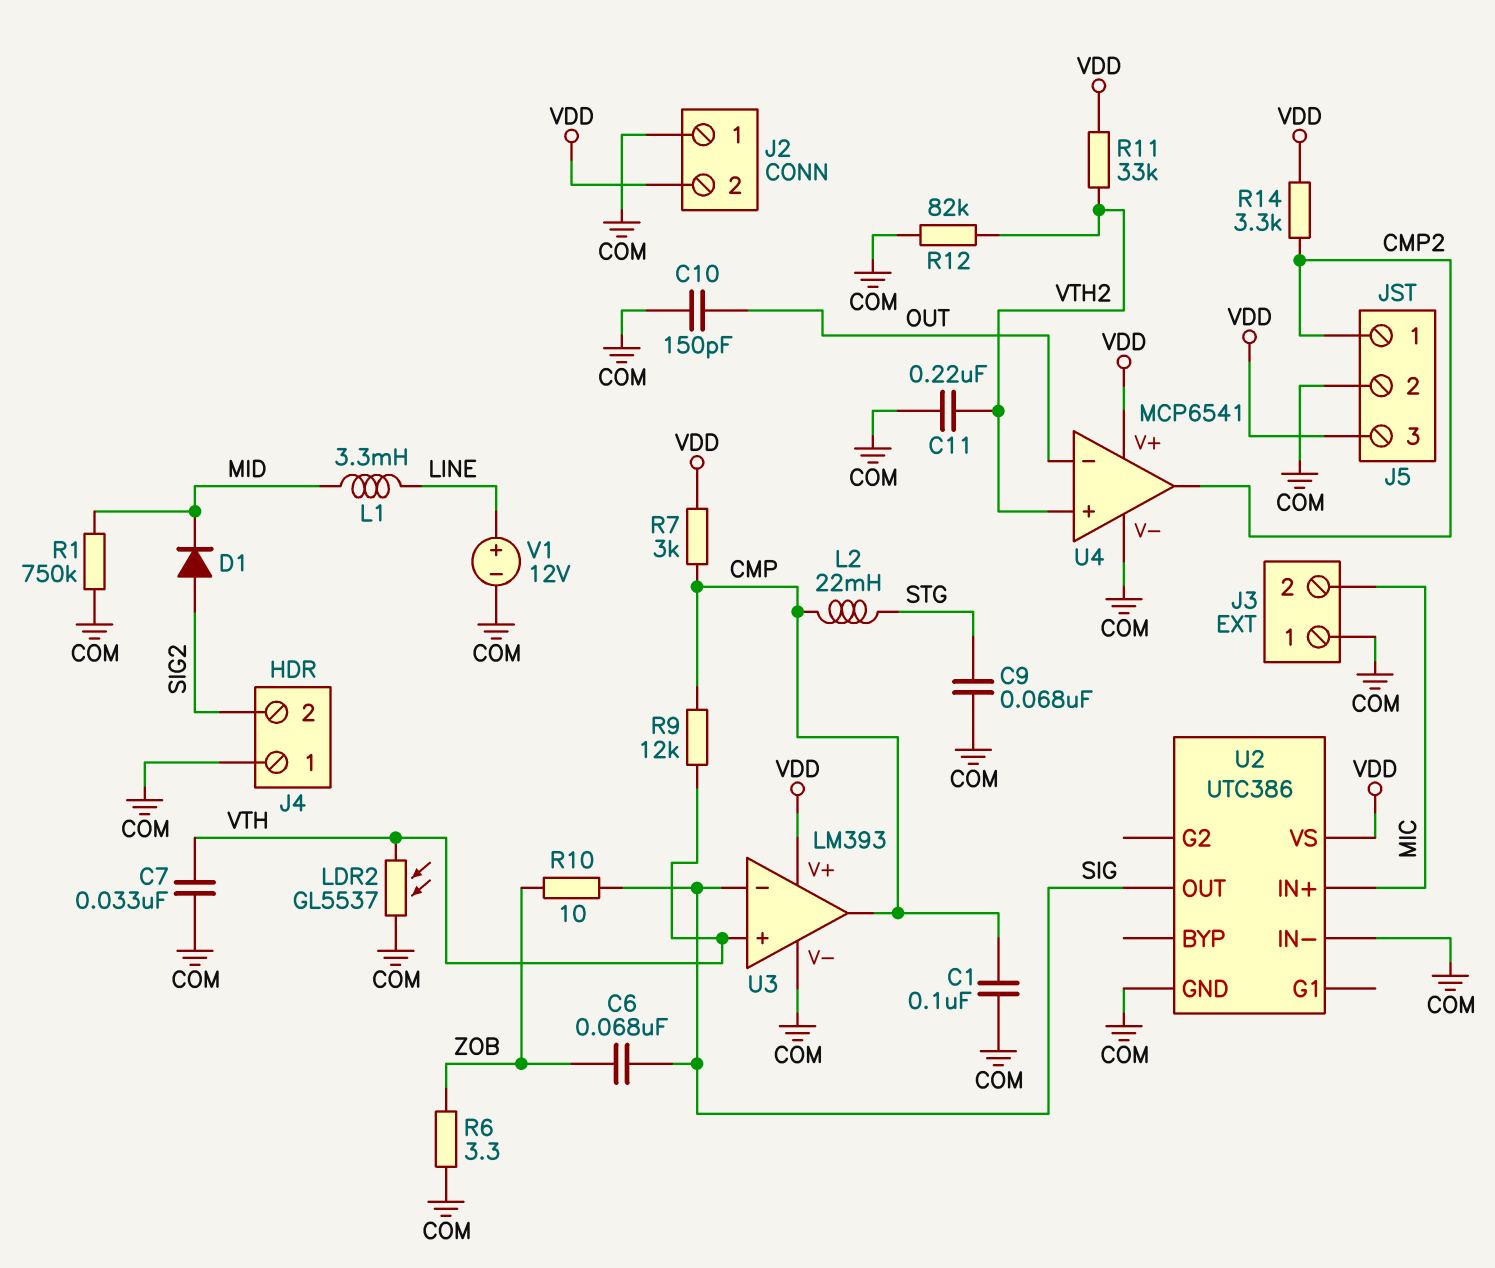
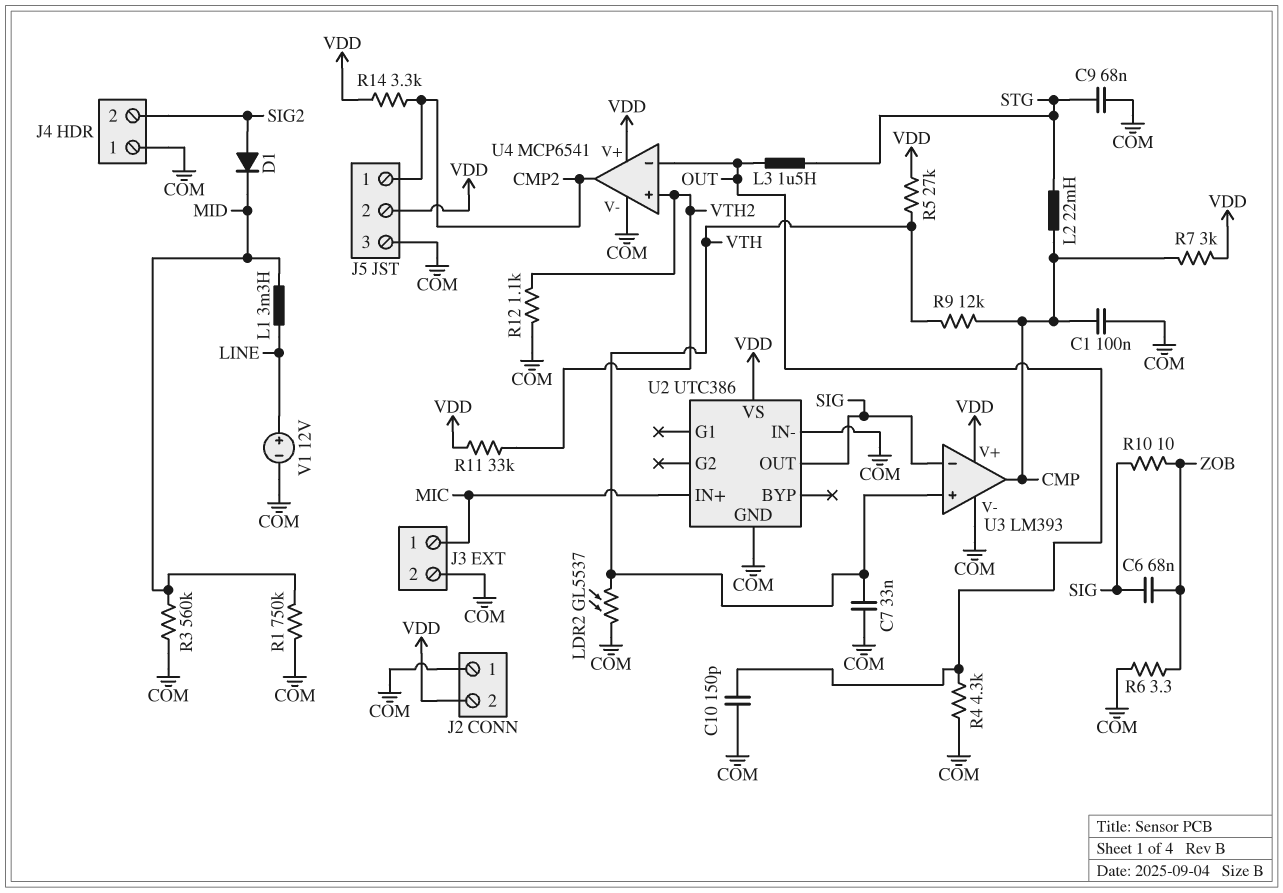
C11: 220nF (COM, VTH2) -> none
J3 pin 1: COM -> MIC
J3 pin 2: MIC -> COM
J5 pin 2: COM -> VDD
J5 pin 3: VDD -> COM
L3: none -> 1.5uH (OUT, STG)
R3: none -> 560k (COM, MID)
R4: none -> 4.3k (COM, OUT)
R5: none -> 27k (VDD, VTH)
R12: 82k (COM, VTH2) -> 1.1k (COM, VTH2)

